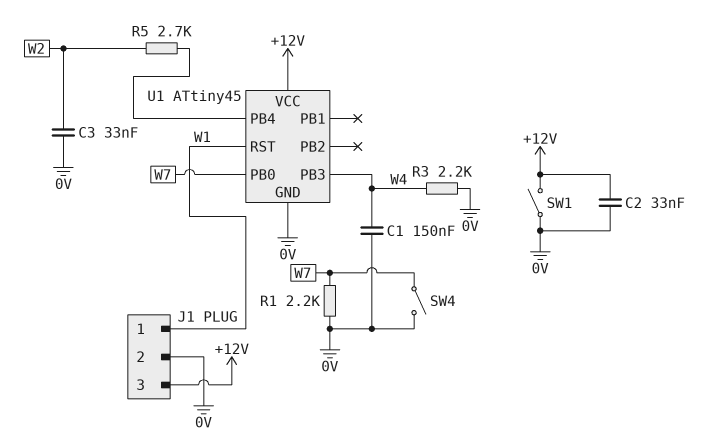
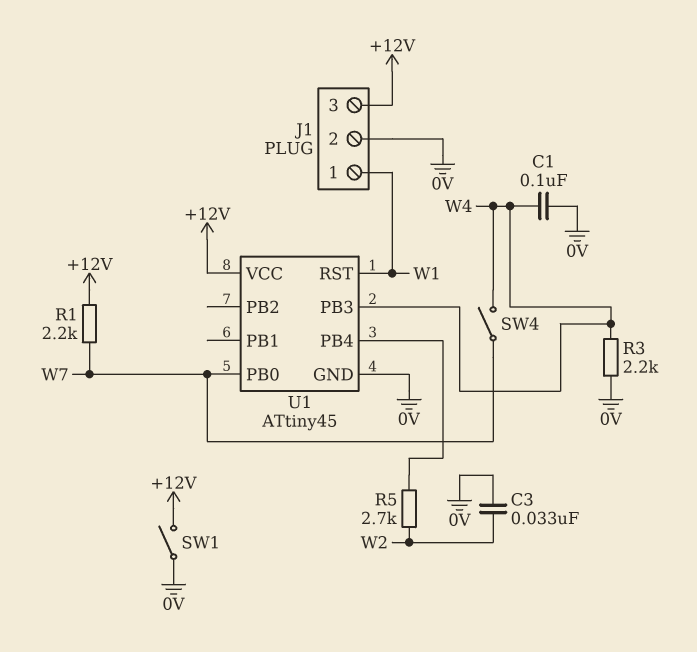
C1: 150nF (0V, W4) -> 100nF (0V, W4)
C2: 33nF (+12V, 0V) -> none
R1: 2.2k (0V, W7) -> 2.2k (+12V, W7)
SW4: switch (0V, W7) -> switch (W4, W7)

